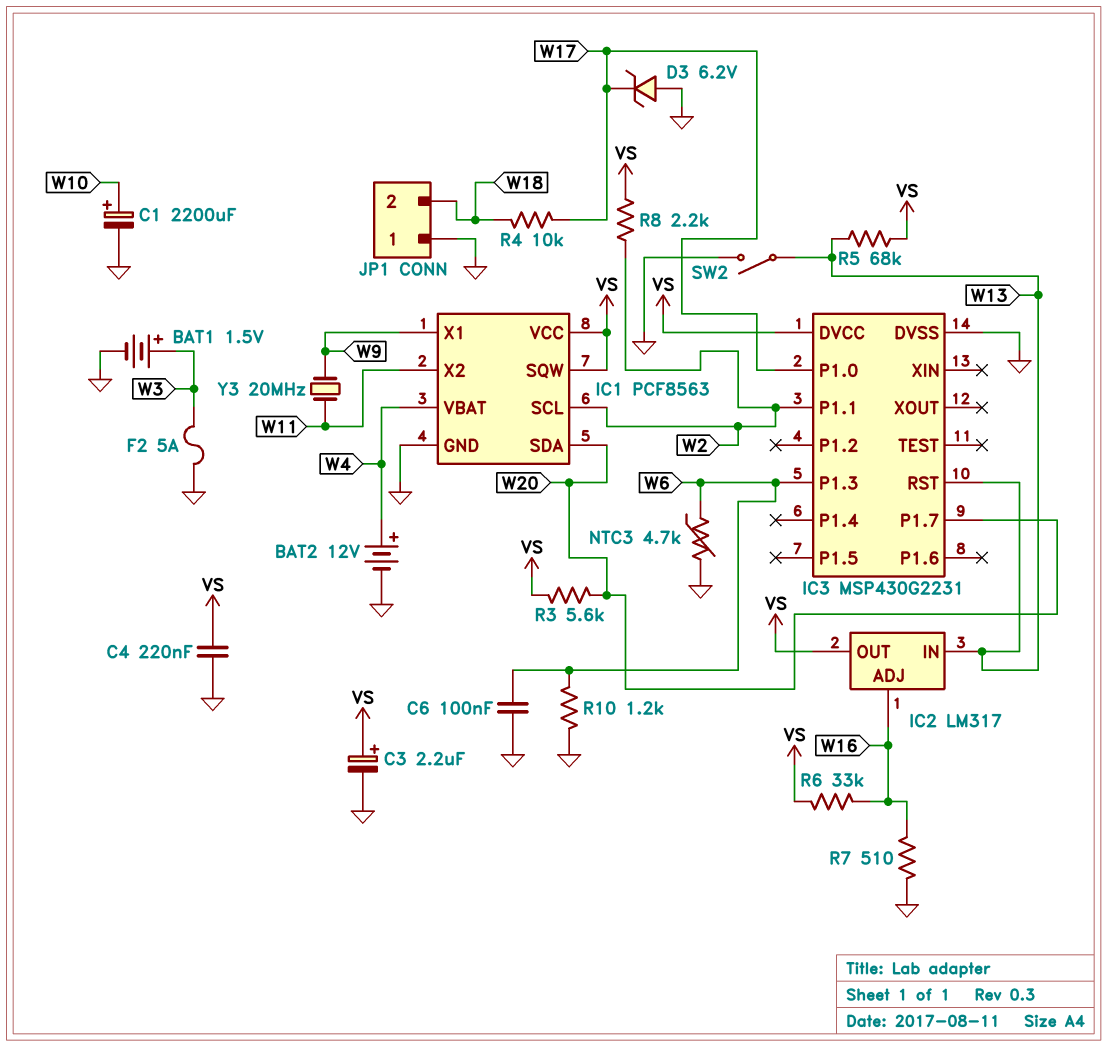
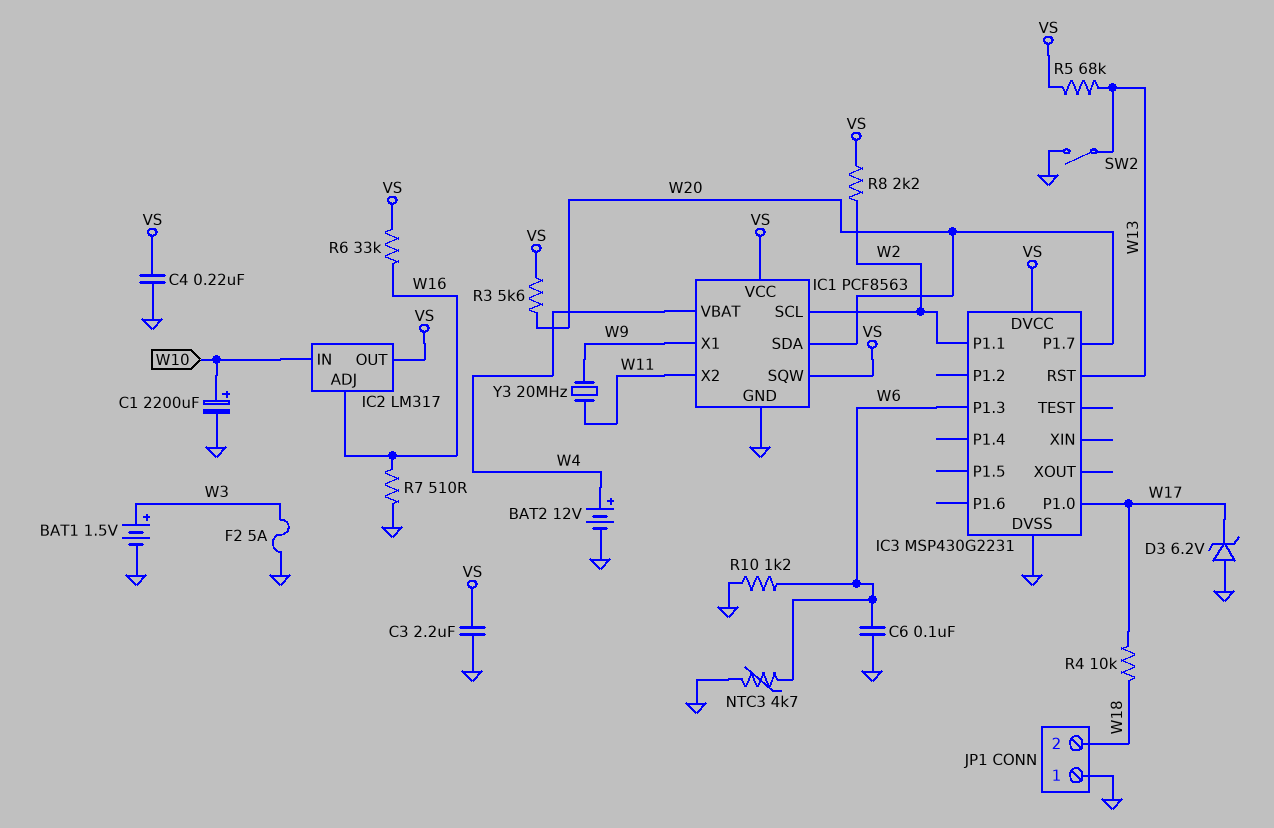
C3: 2.2uF (plus VS, minus GND) -> 2.2uF (GND, VS)
IC2 pin IN: W13 -> W10

